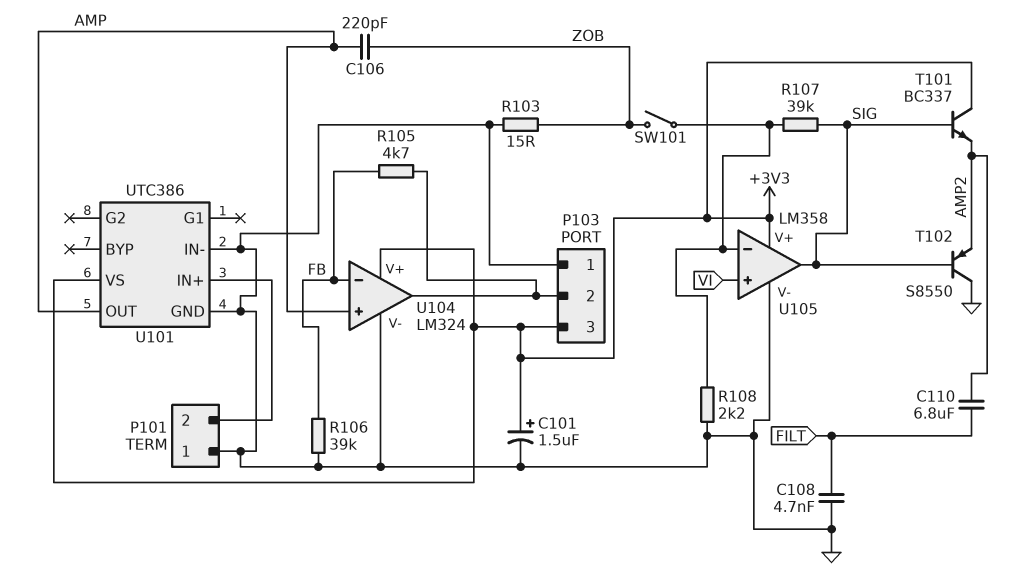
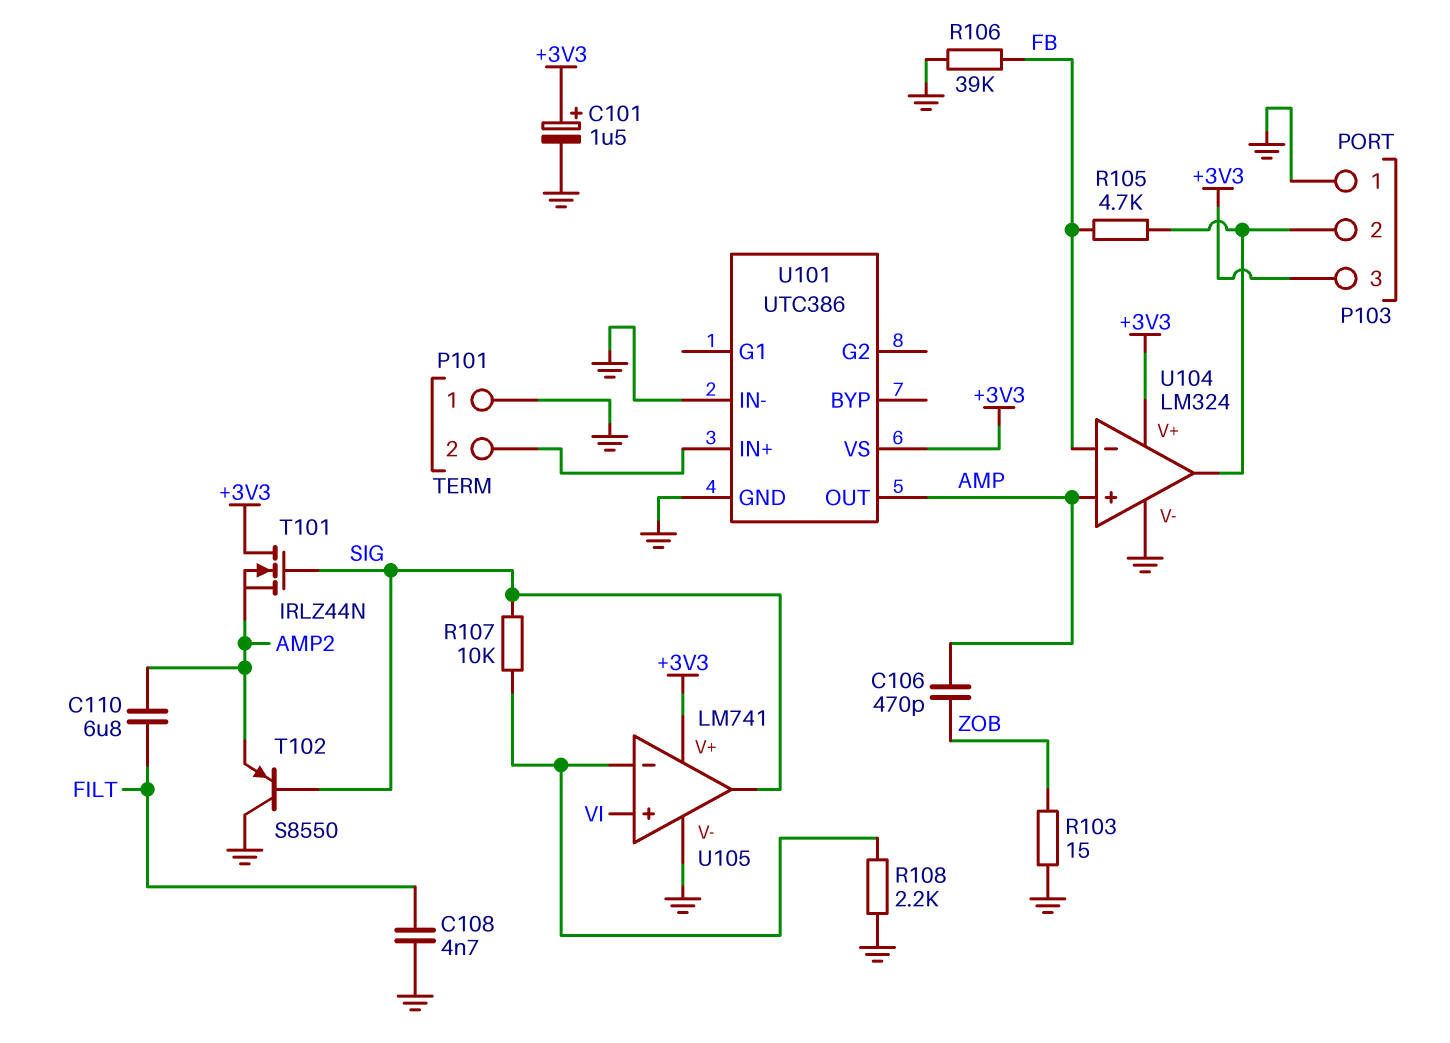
C106: 220pF (AMP, ZOB) -> 470pF (AMP, ZOB)
R107: 39k (SIG, U105/in-) -> 10k (SIG, U105/in-)
SW101: switch (U105/in-, ZOB) -> none
T101: NPN BC337 (B SIG, C +3V3, E AMP2) -> NMOS IRLZ44N (G SIG, D +3V3, S AMP2)
U105: LM358 -> LM741

